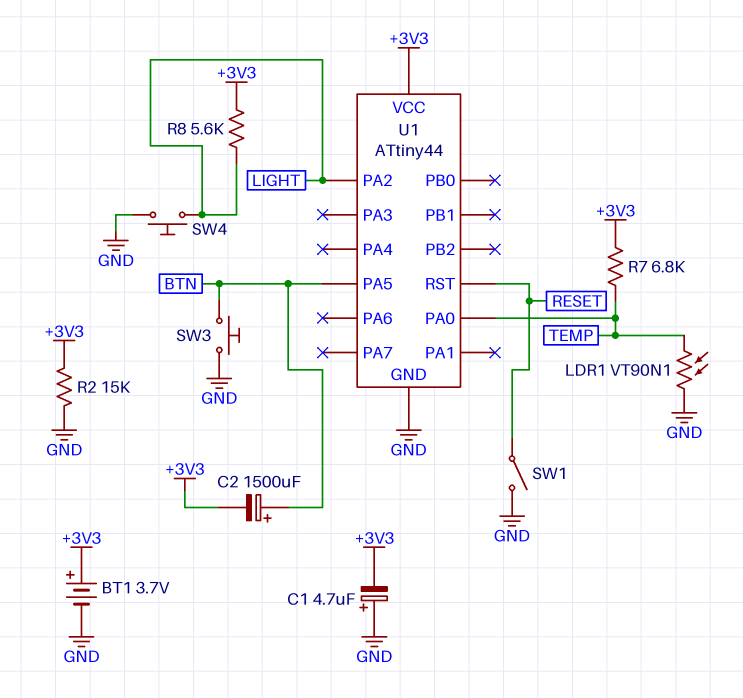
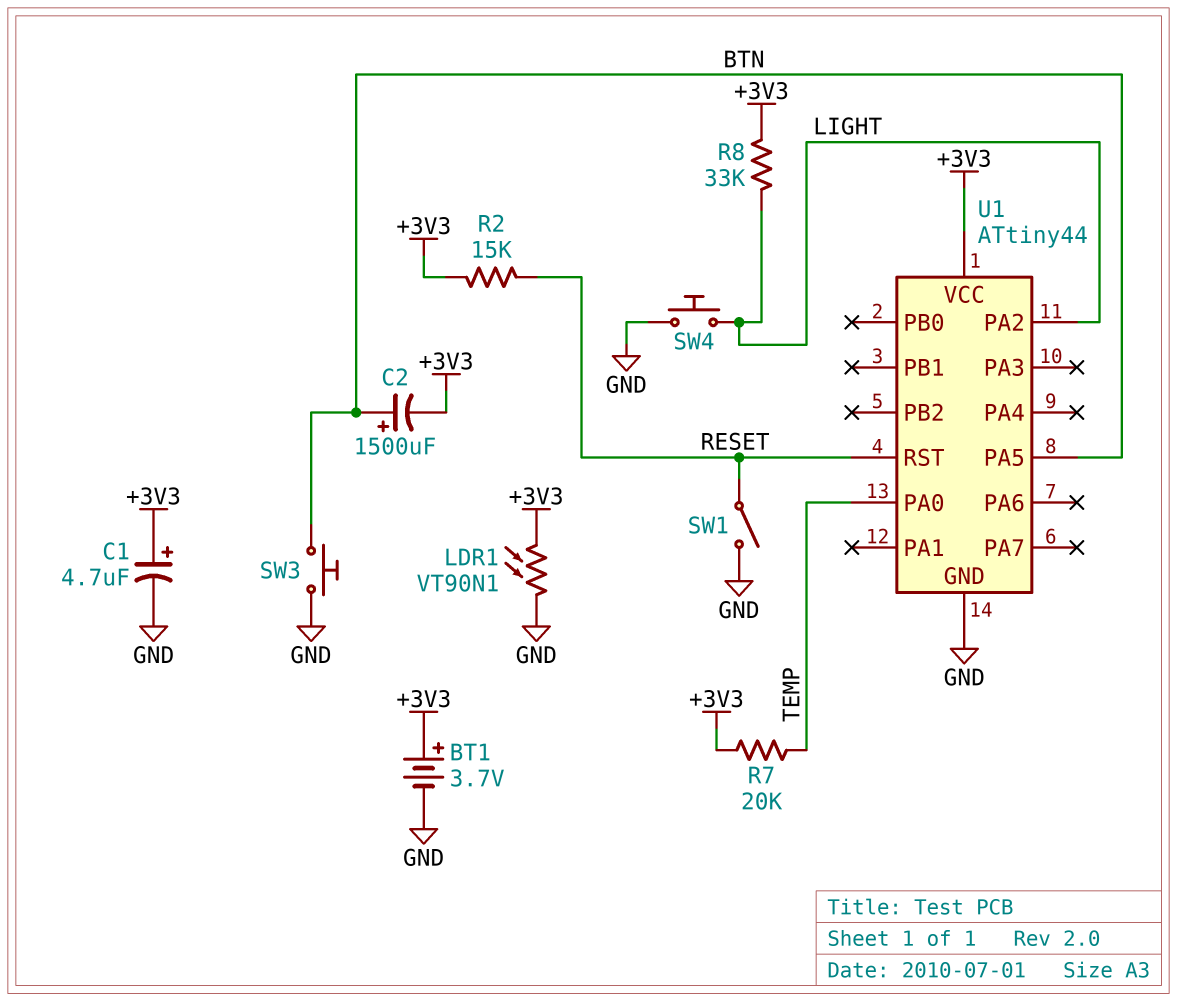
C1: 4.7uF (plus GND, minus +3V3) -> 4.7uF (plus +3V3, minus GND)
LDR1: VT90N1 (GND, TEMP) -> VT90N1 (+3V3, GND)
R2: 15k (+3V3, GND) -> 15k (+3V3, RESET)
R7: 6.8k (+3V3, TEMP) -> 20k (+3V3, TEMP)
R8: 5.6k (+3V3, LIGHT) -> 33k (+3V3, LIGHT)

